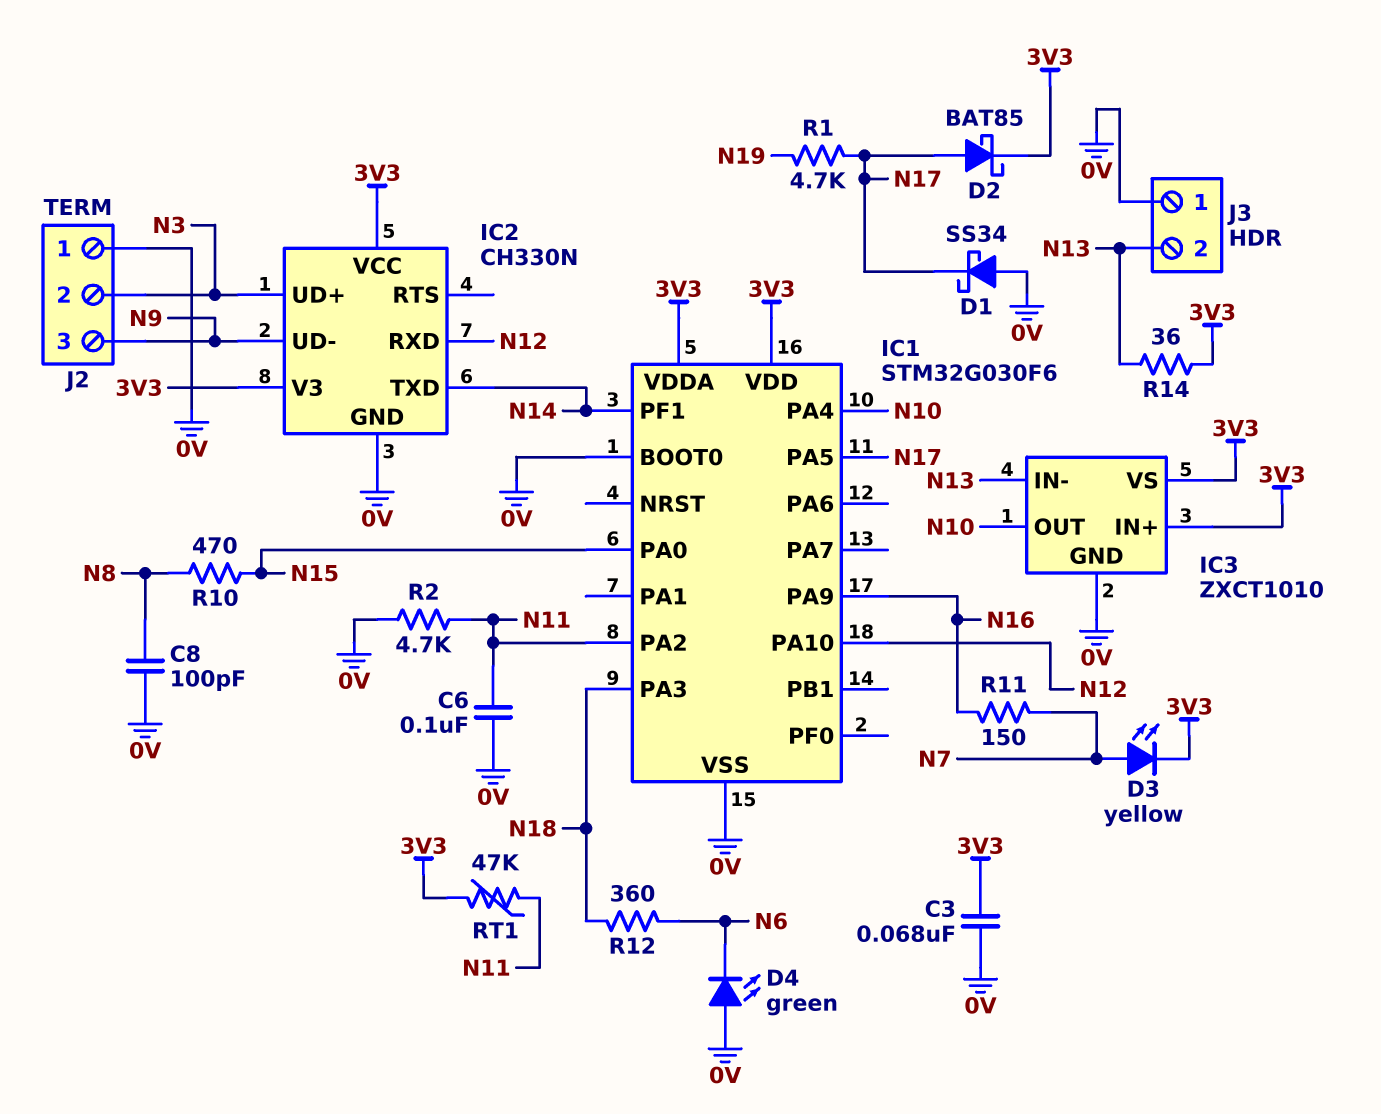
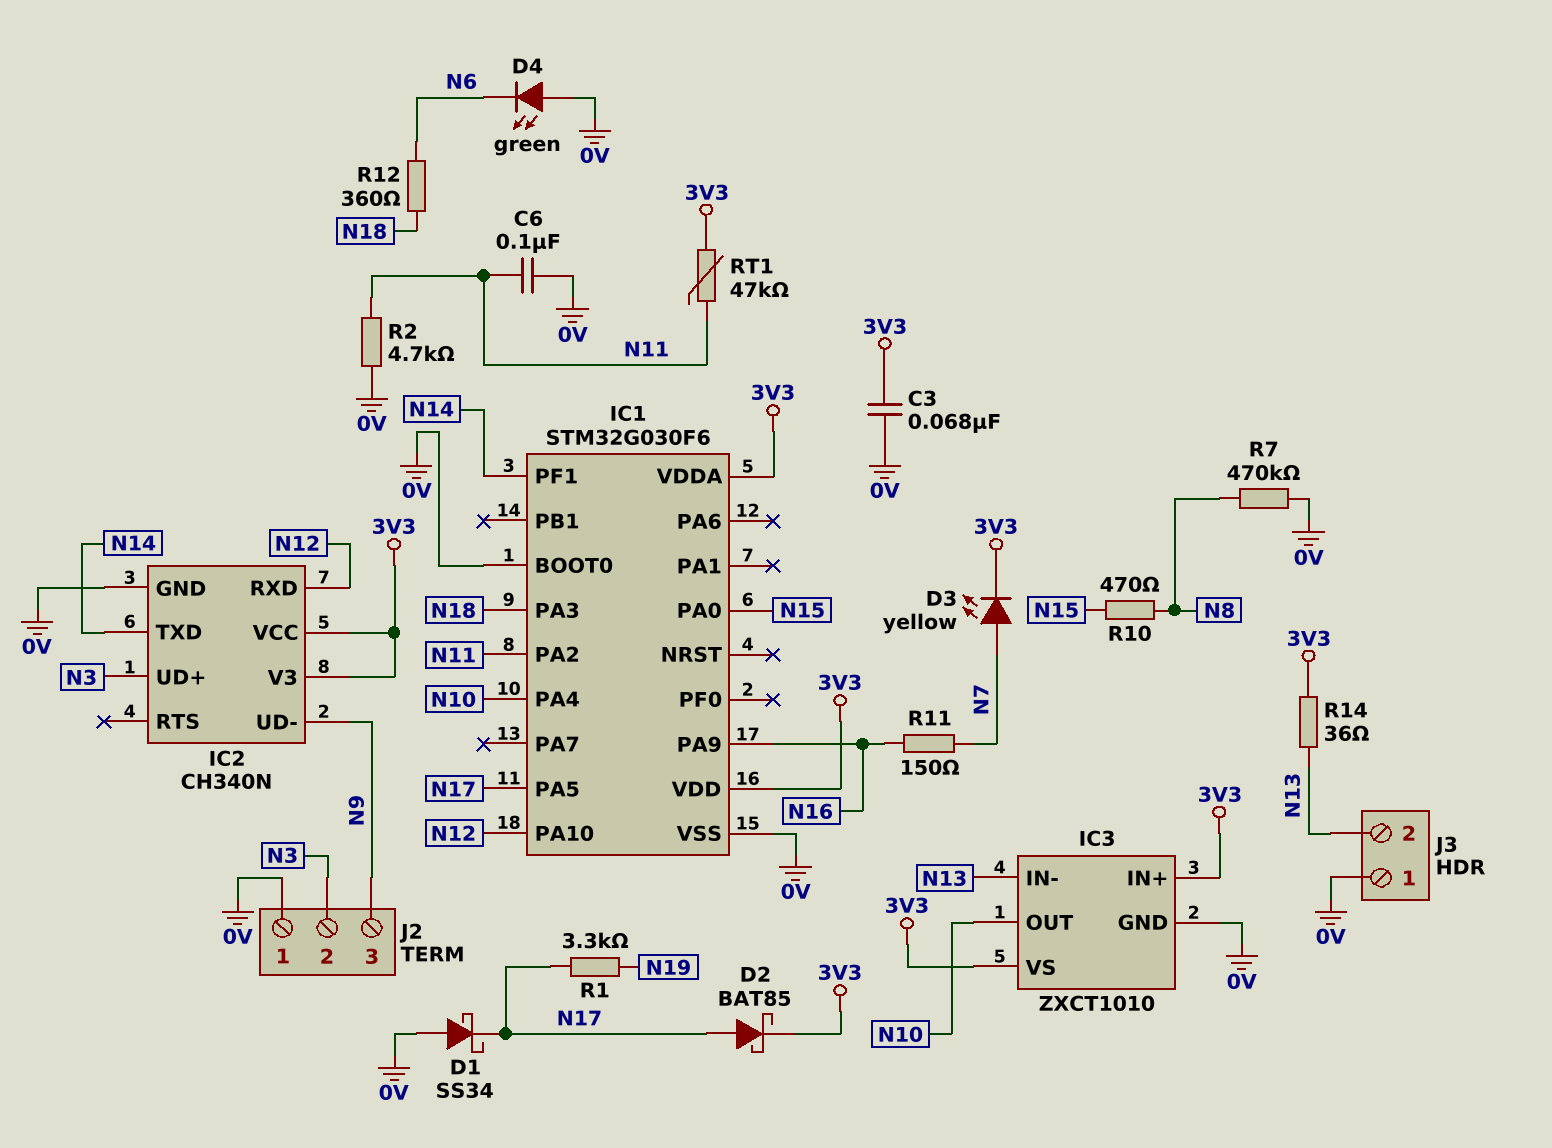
C8: 100pF (0V, N8) -> none
IC2: CH330N -> CH340N
R1: 4.7k (N17, N19) -> 3.3k (N17, N19)
R7: none -> 470k (0V, N8)

